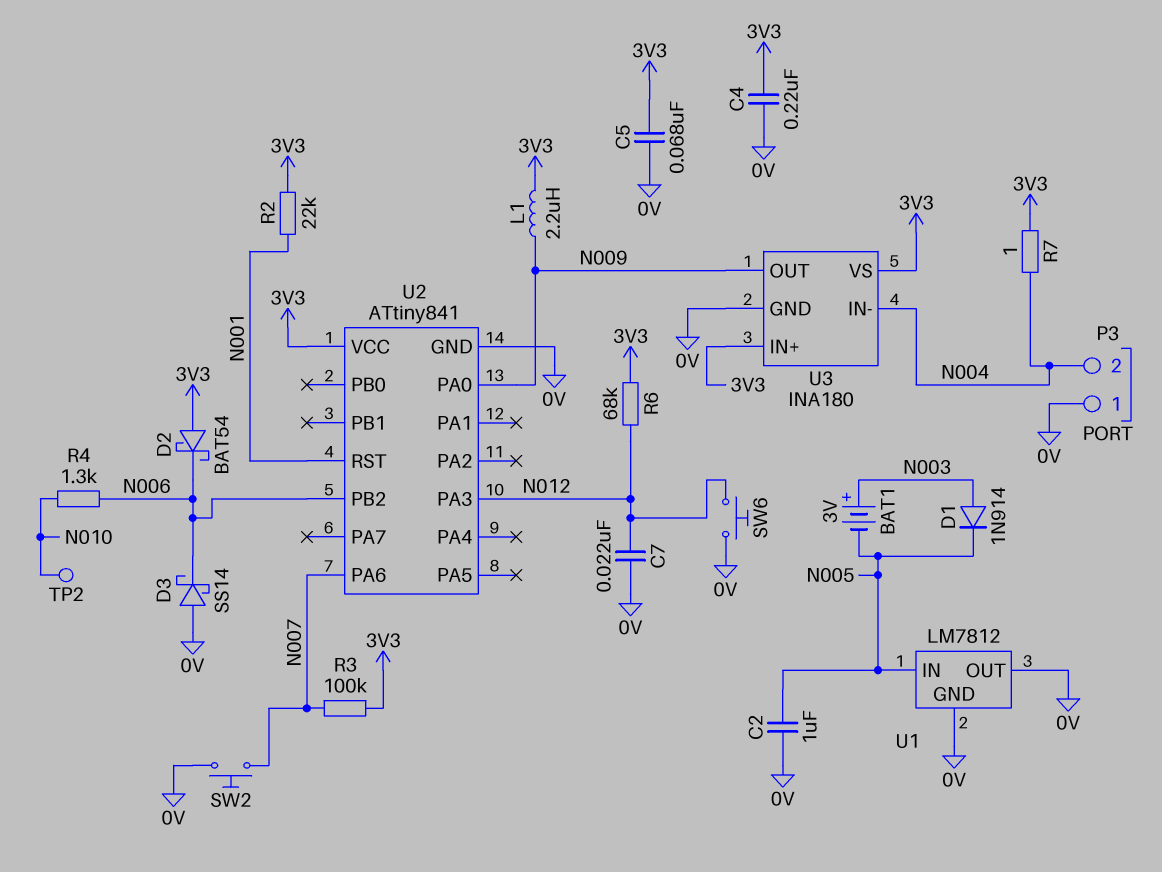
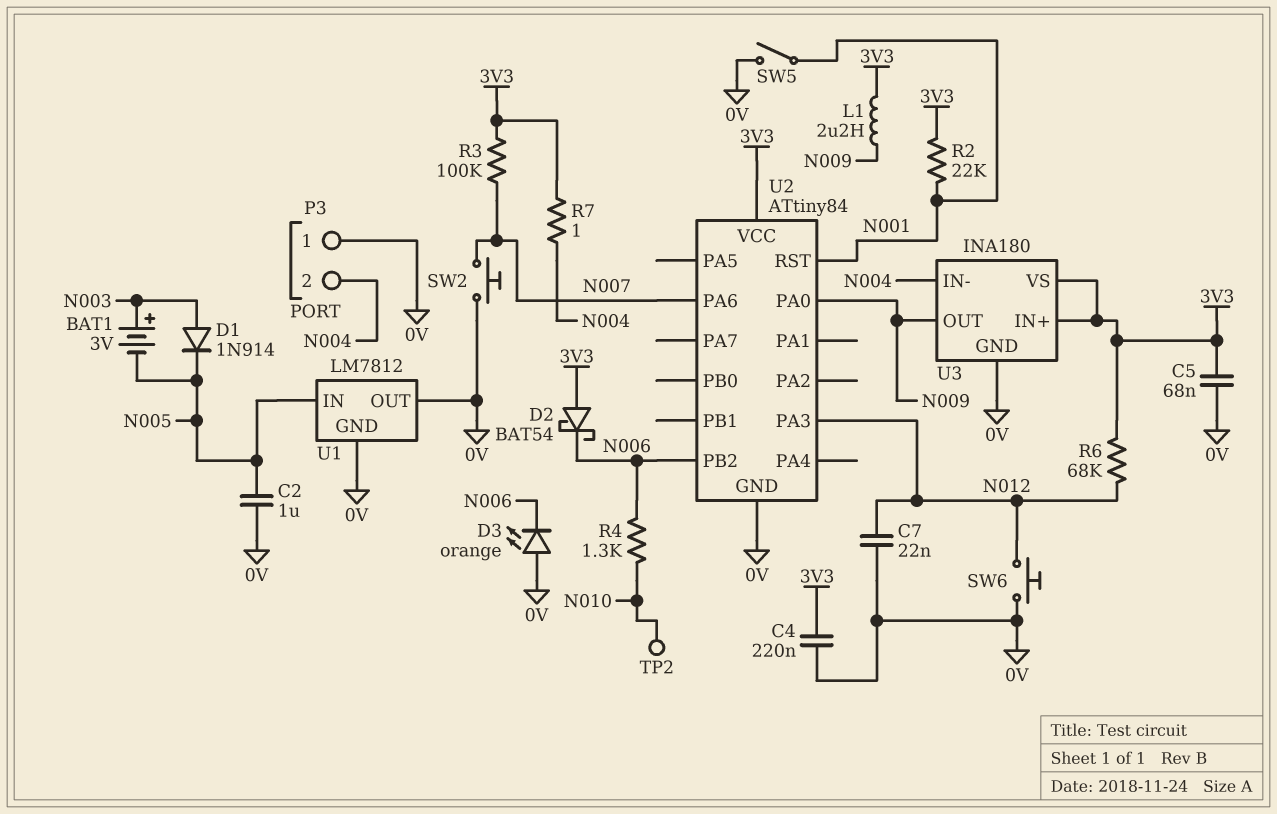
D3: schottky SS14 (A 0V, K N006) -> LED orange (A 0V, K N006)
SW5: none -> switch (0V, N001)
U2: ATtiny841 -> ATtiny84

